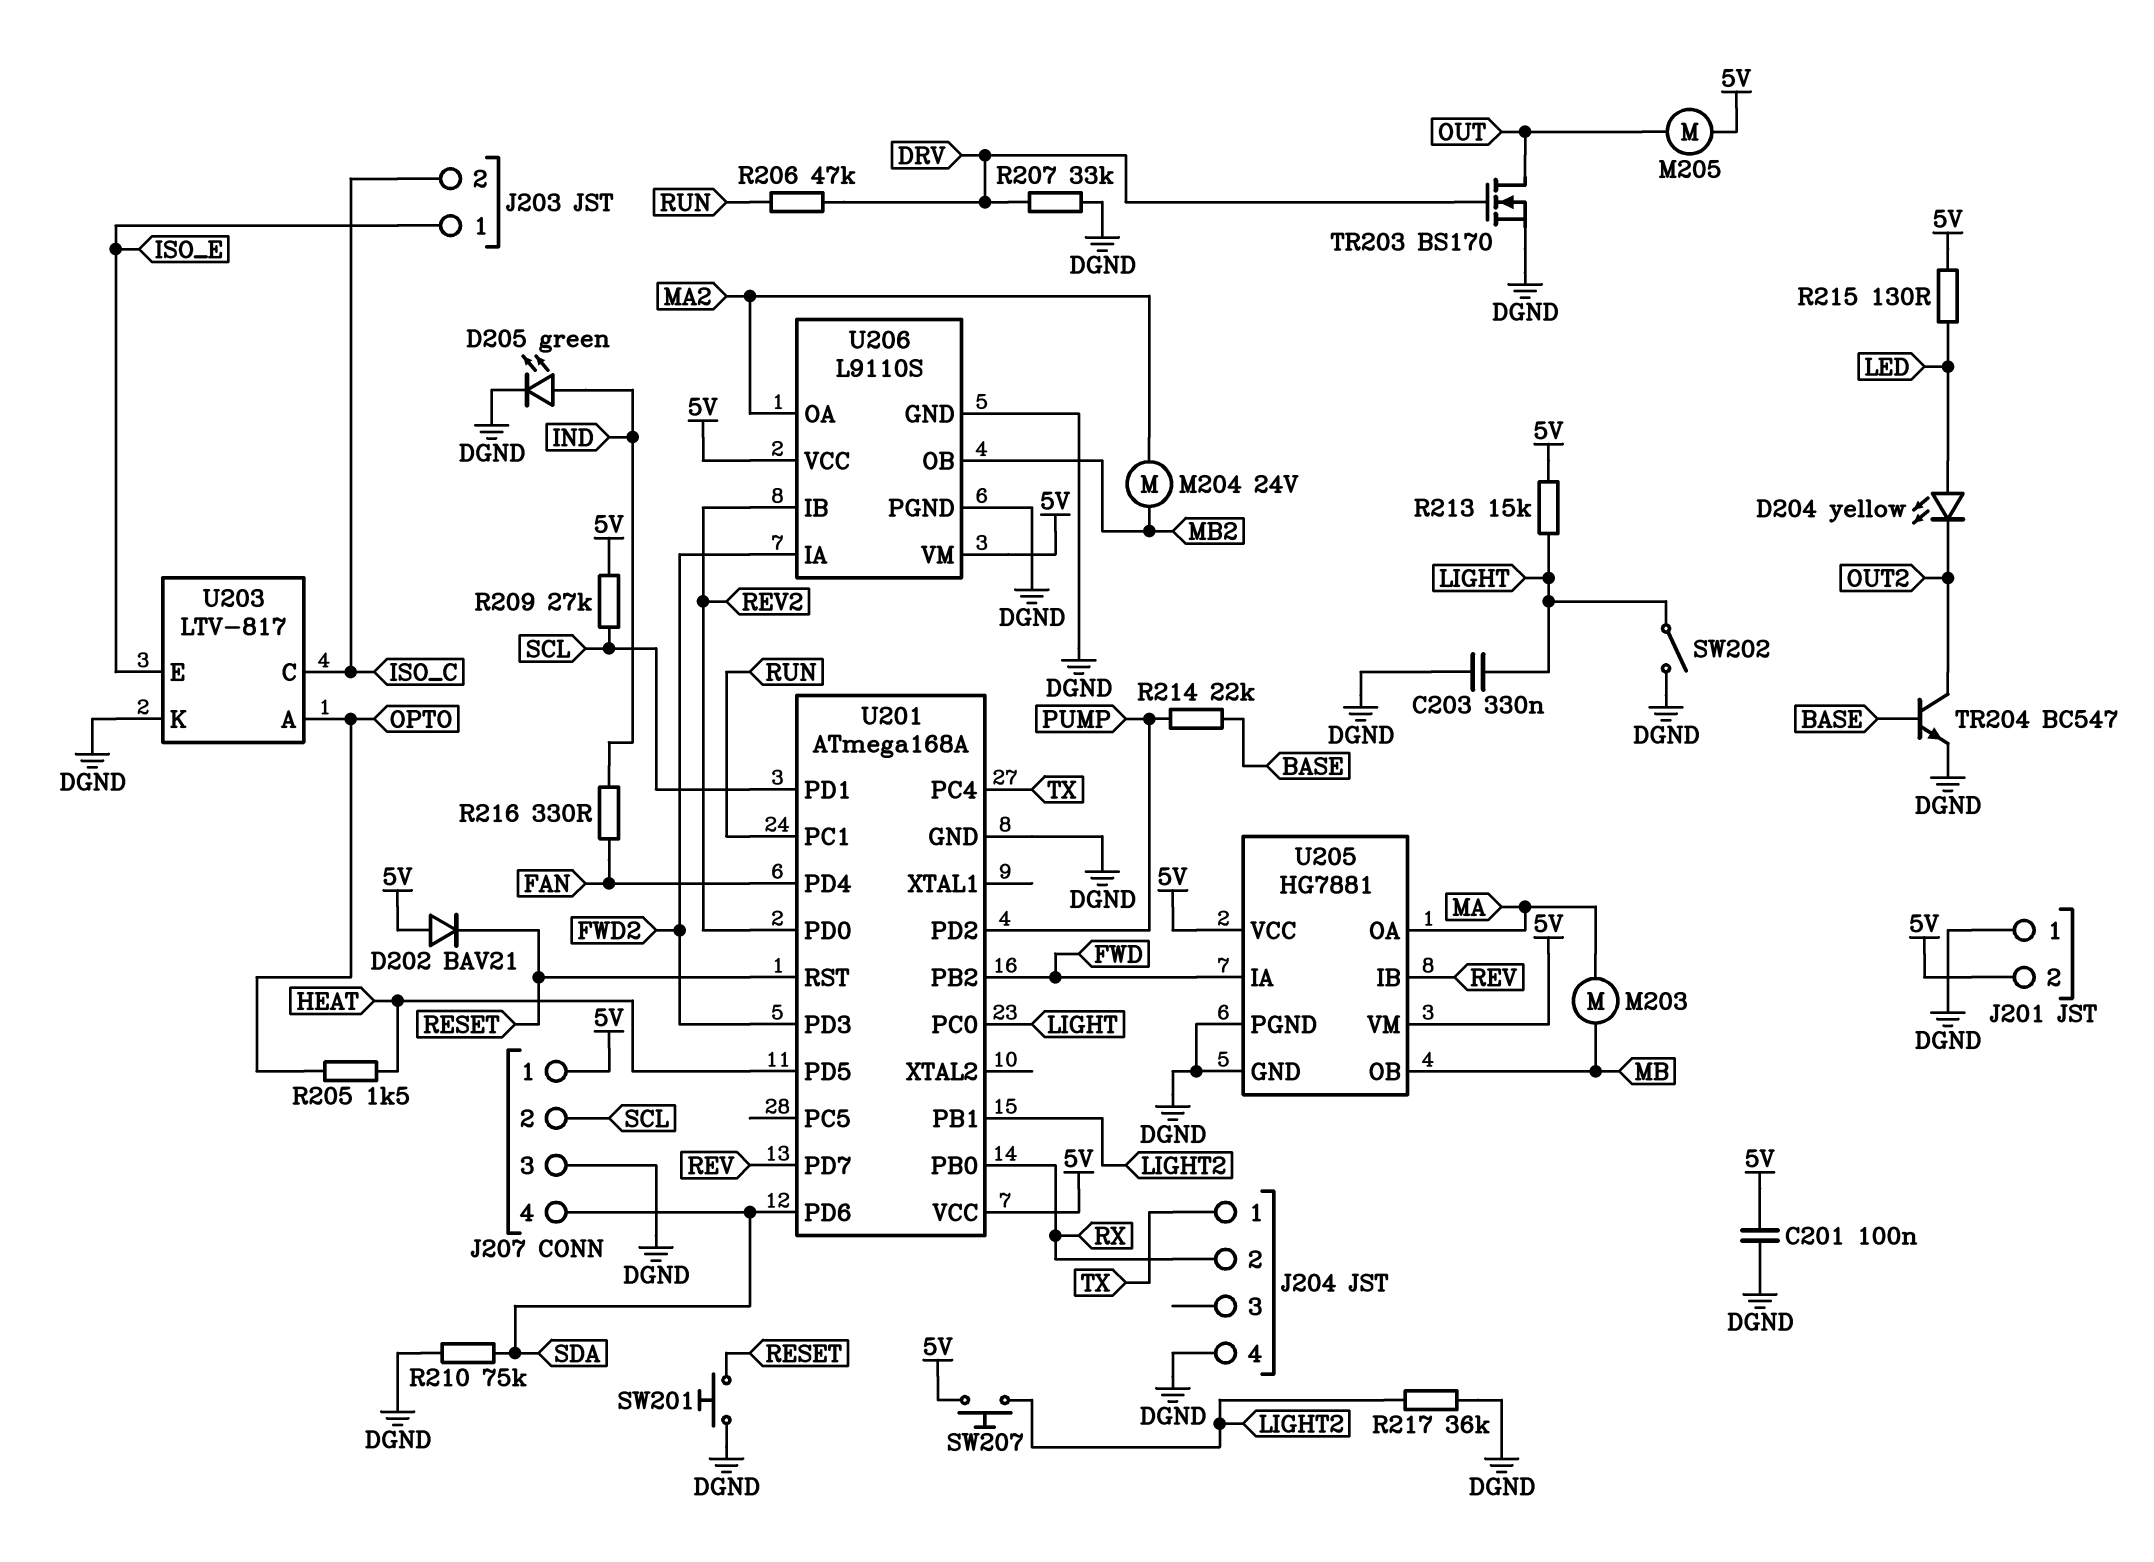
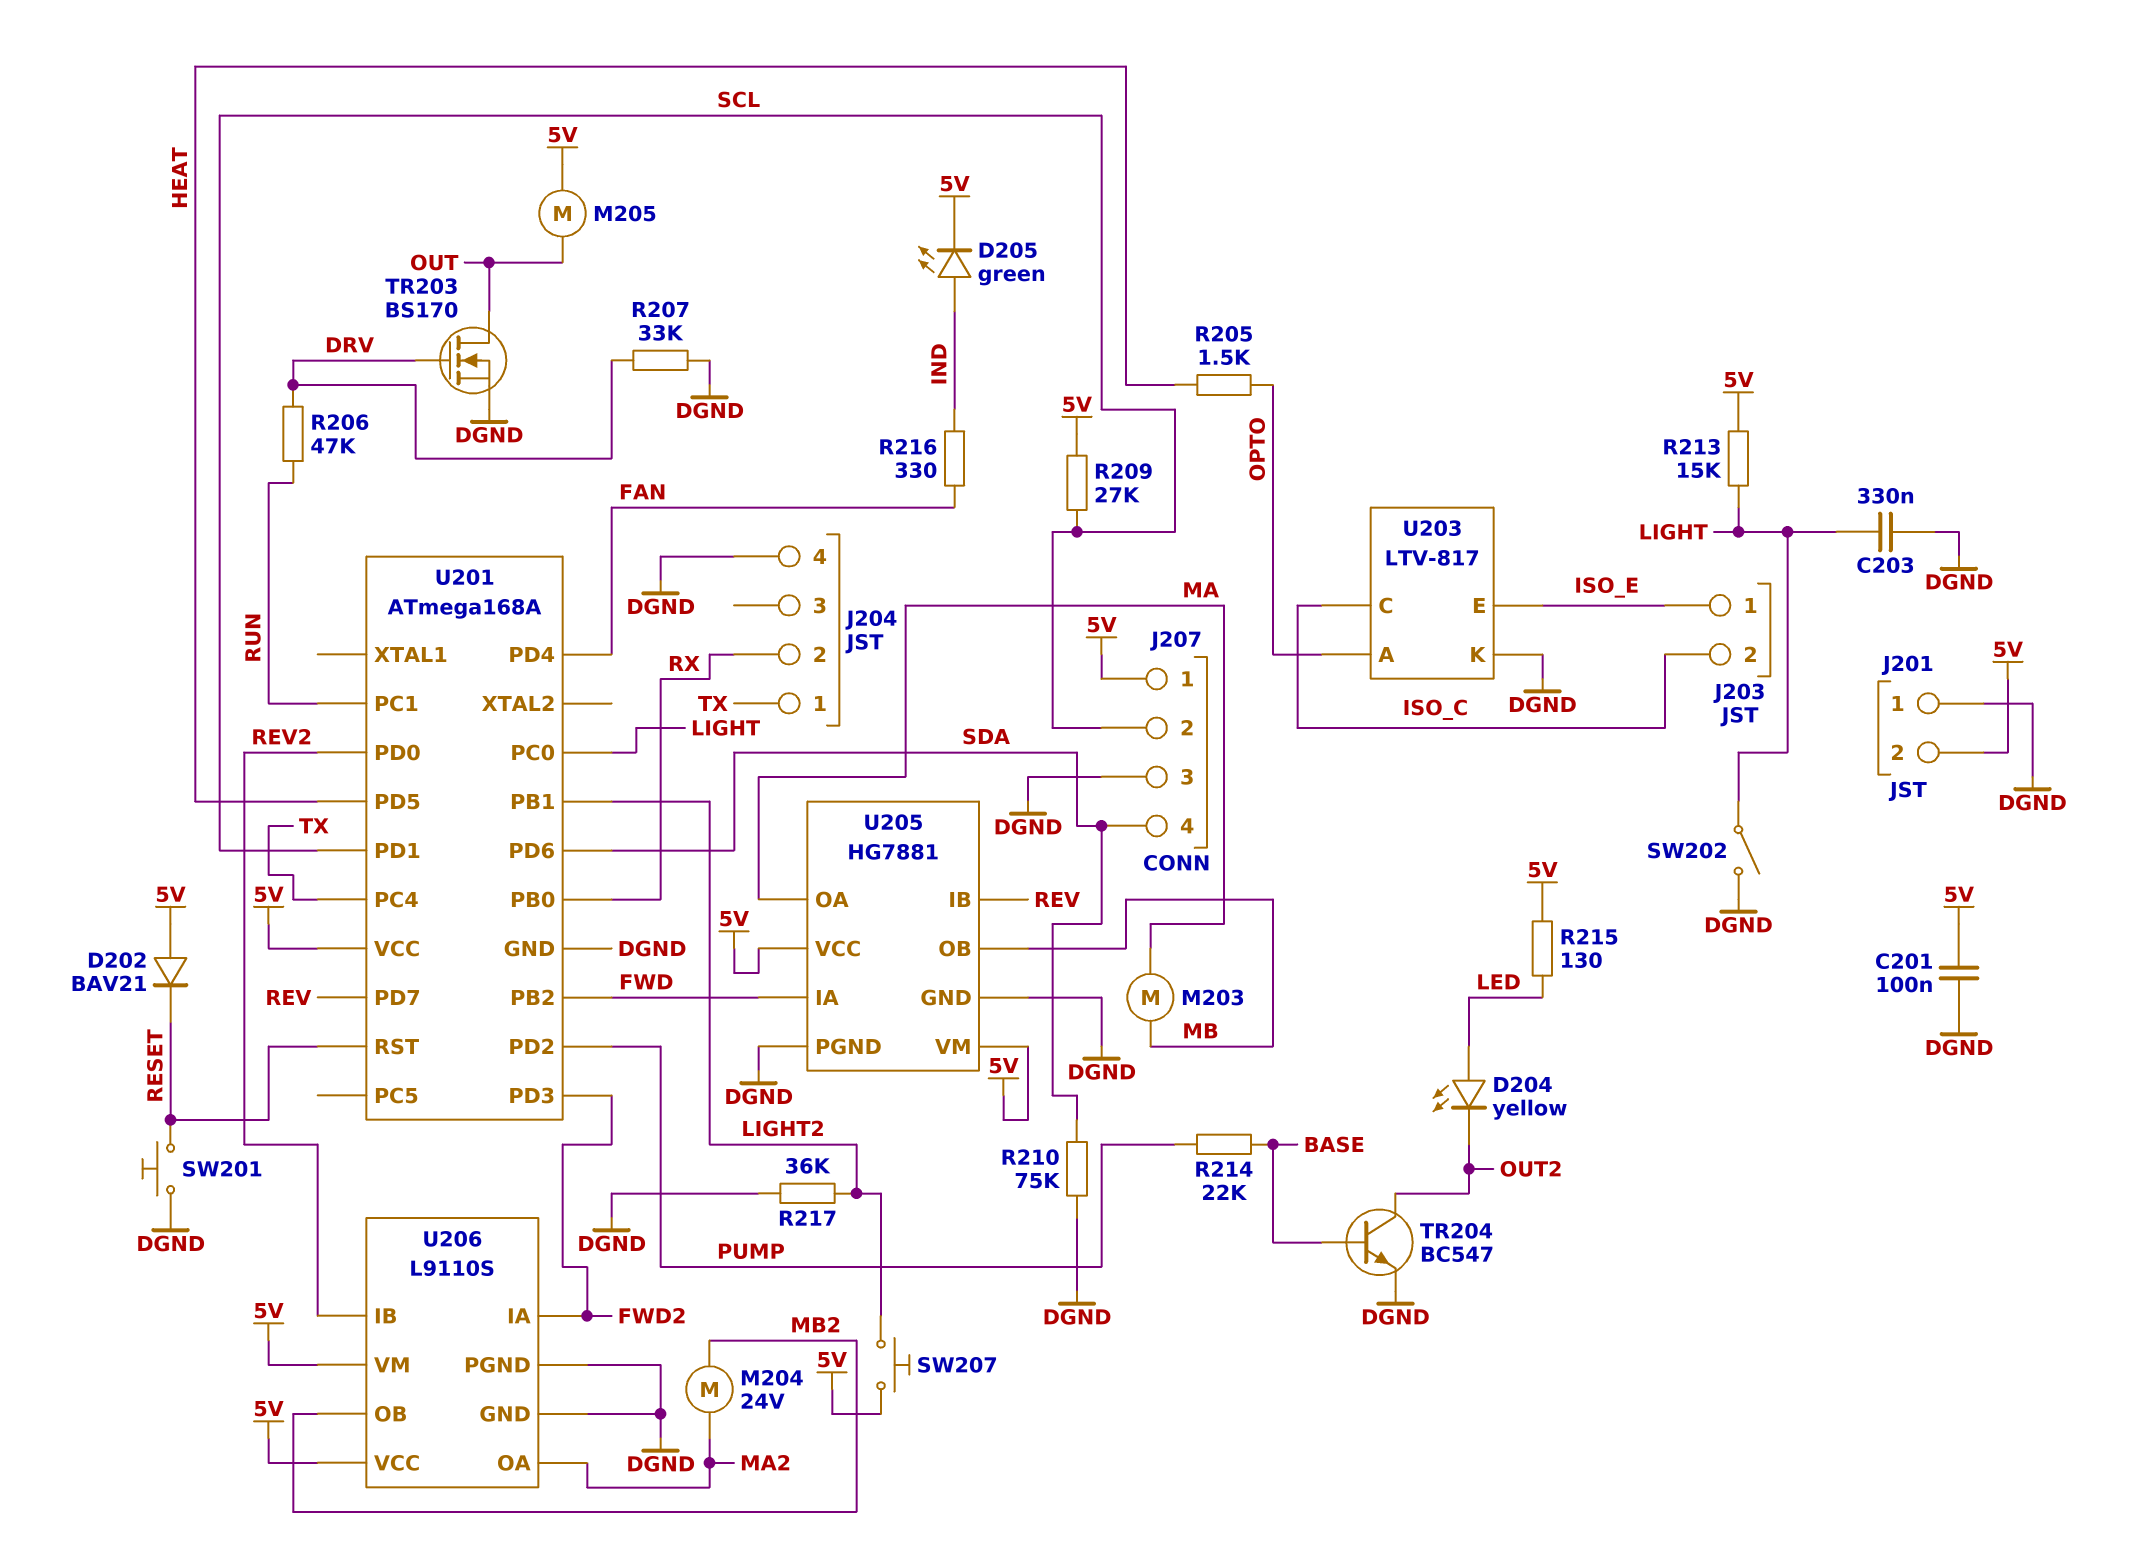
D205: LED green (A IND, K DGND) -> LED green (A IND, K 5V)

